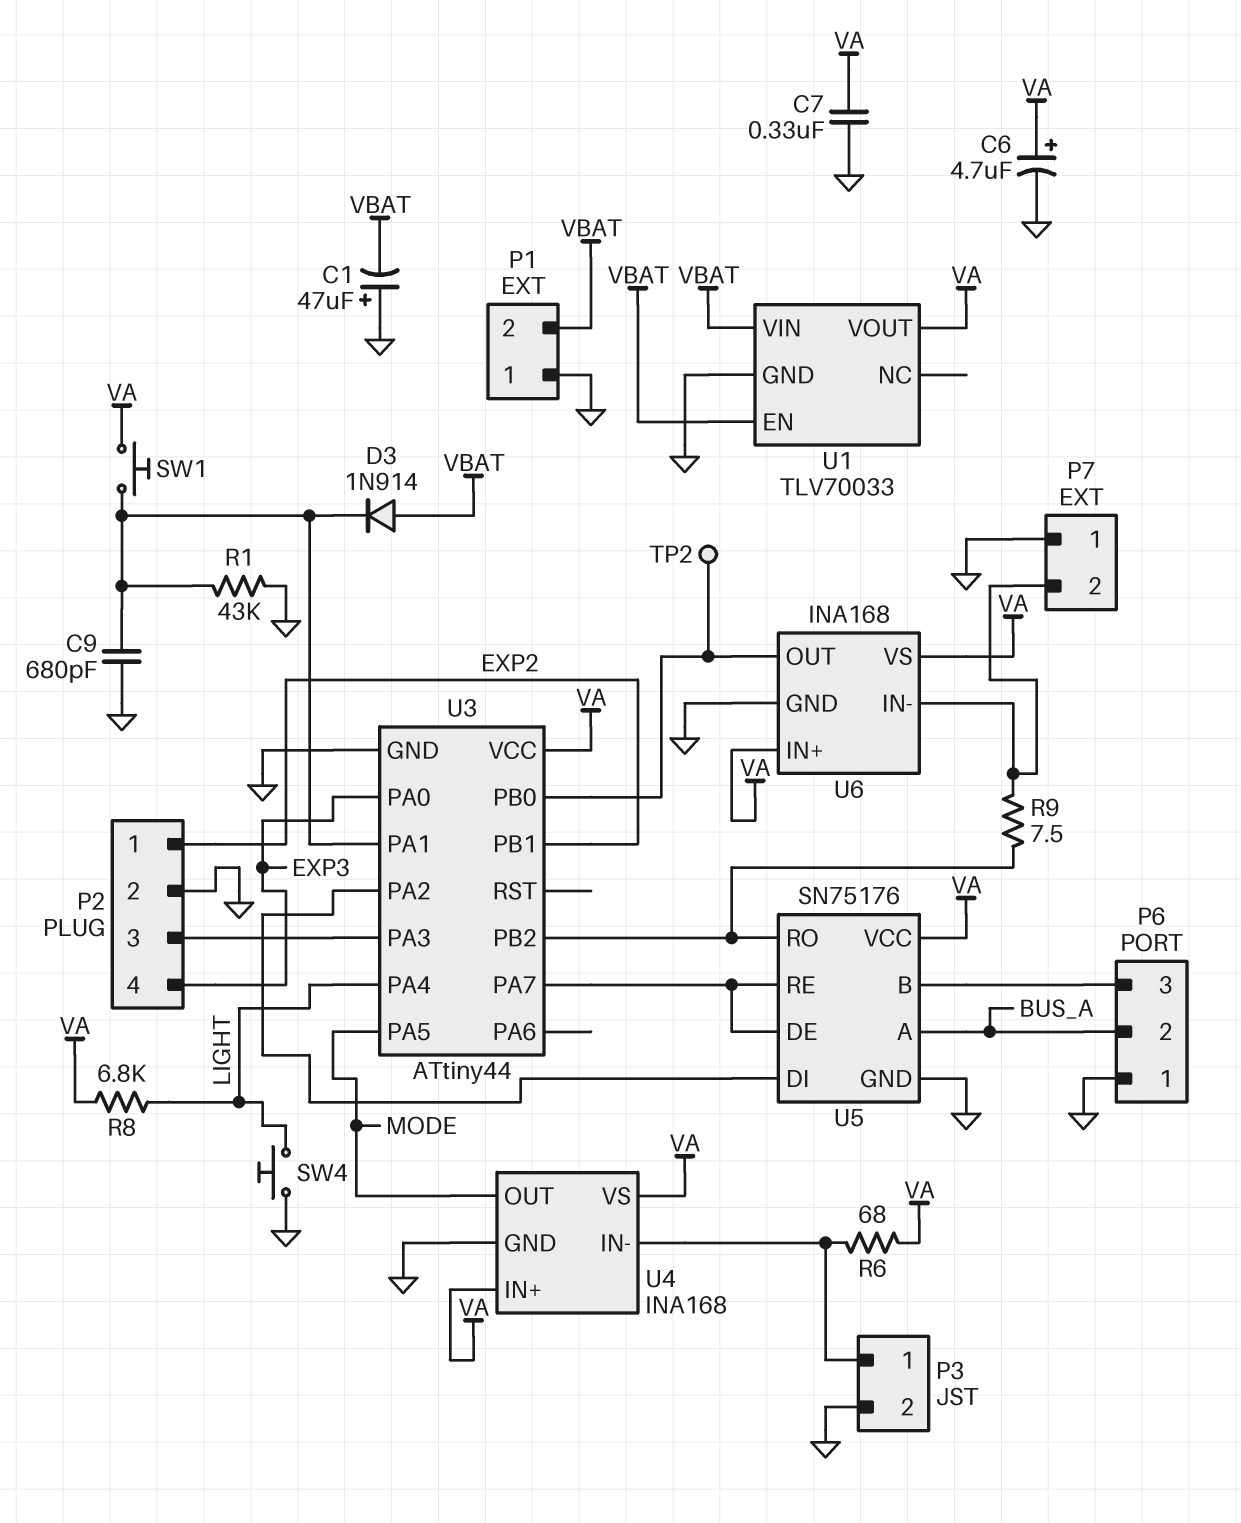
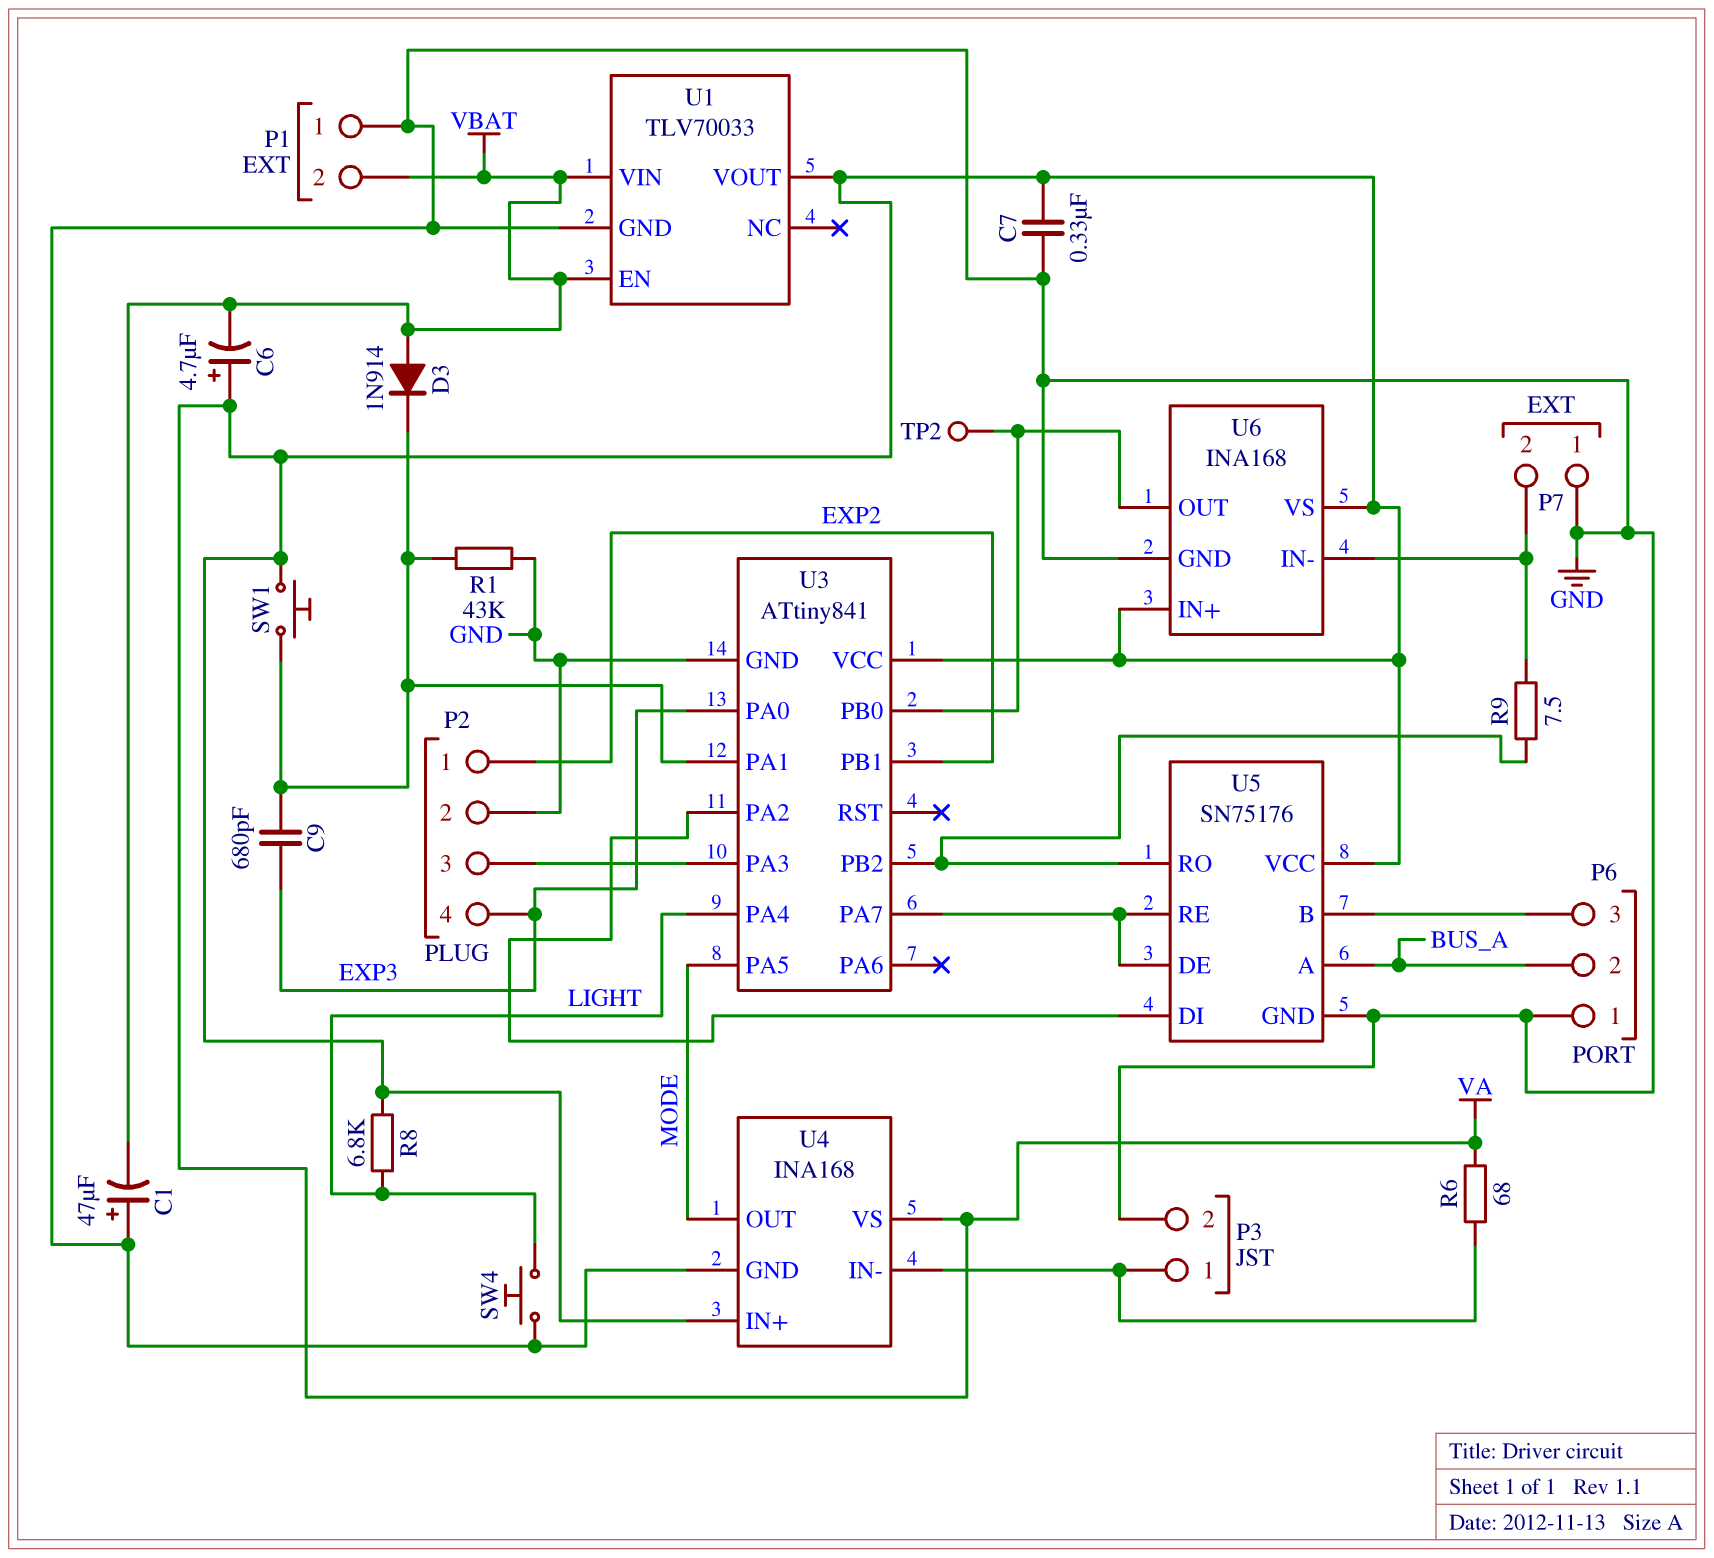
C6: 4.7uF (plus VA, minus GND) -> 4.7uF (plus VA, minus VBAT)
C9: 680pF (GND, U3/PA1) -> 680pF (EXP3, U3/PA1)
U3: ATtiny44 -> ATtiny841

